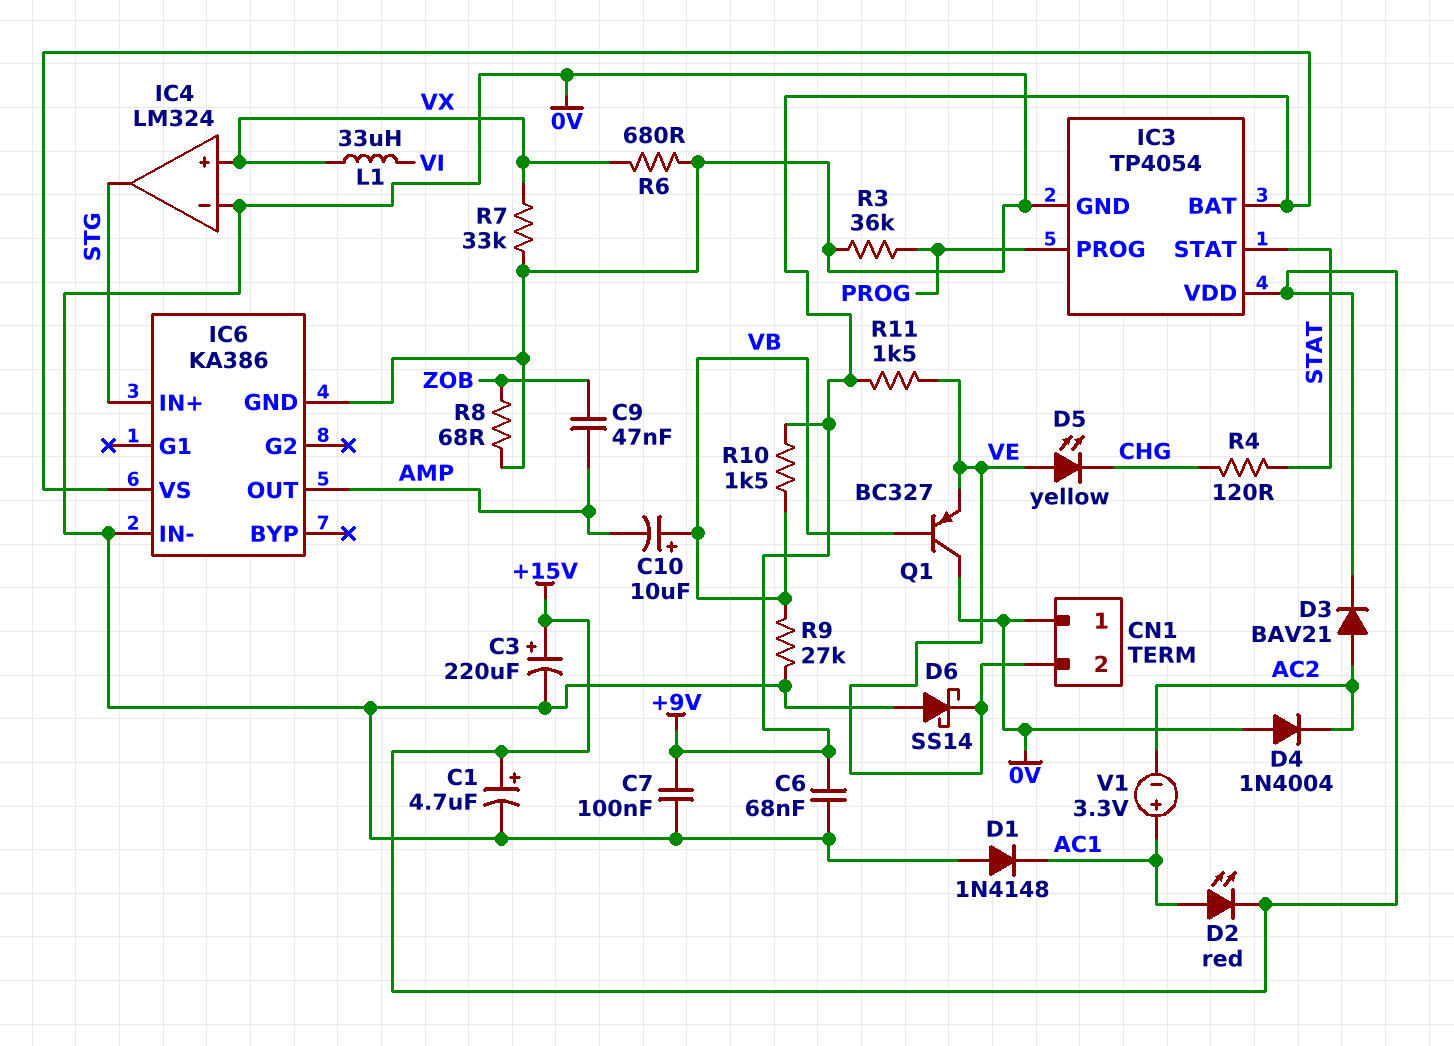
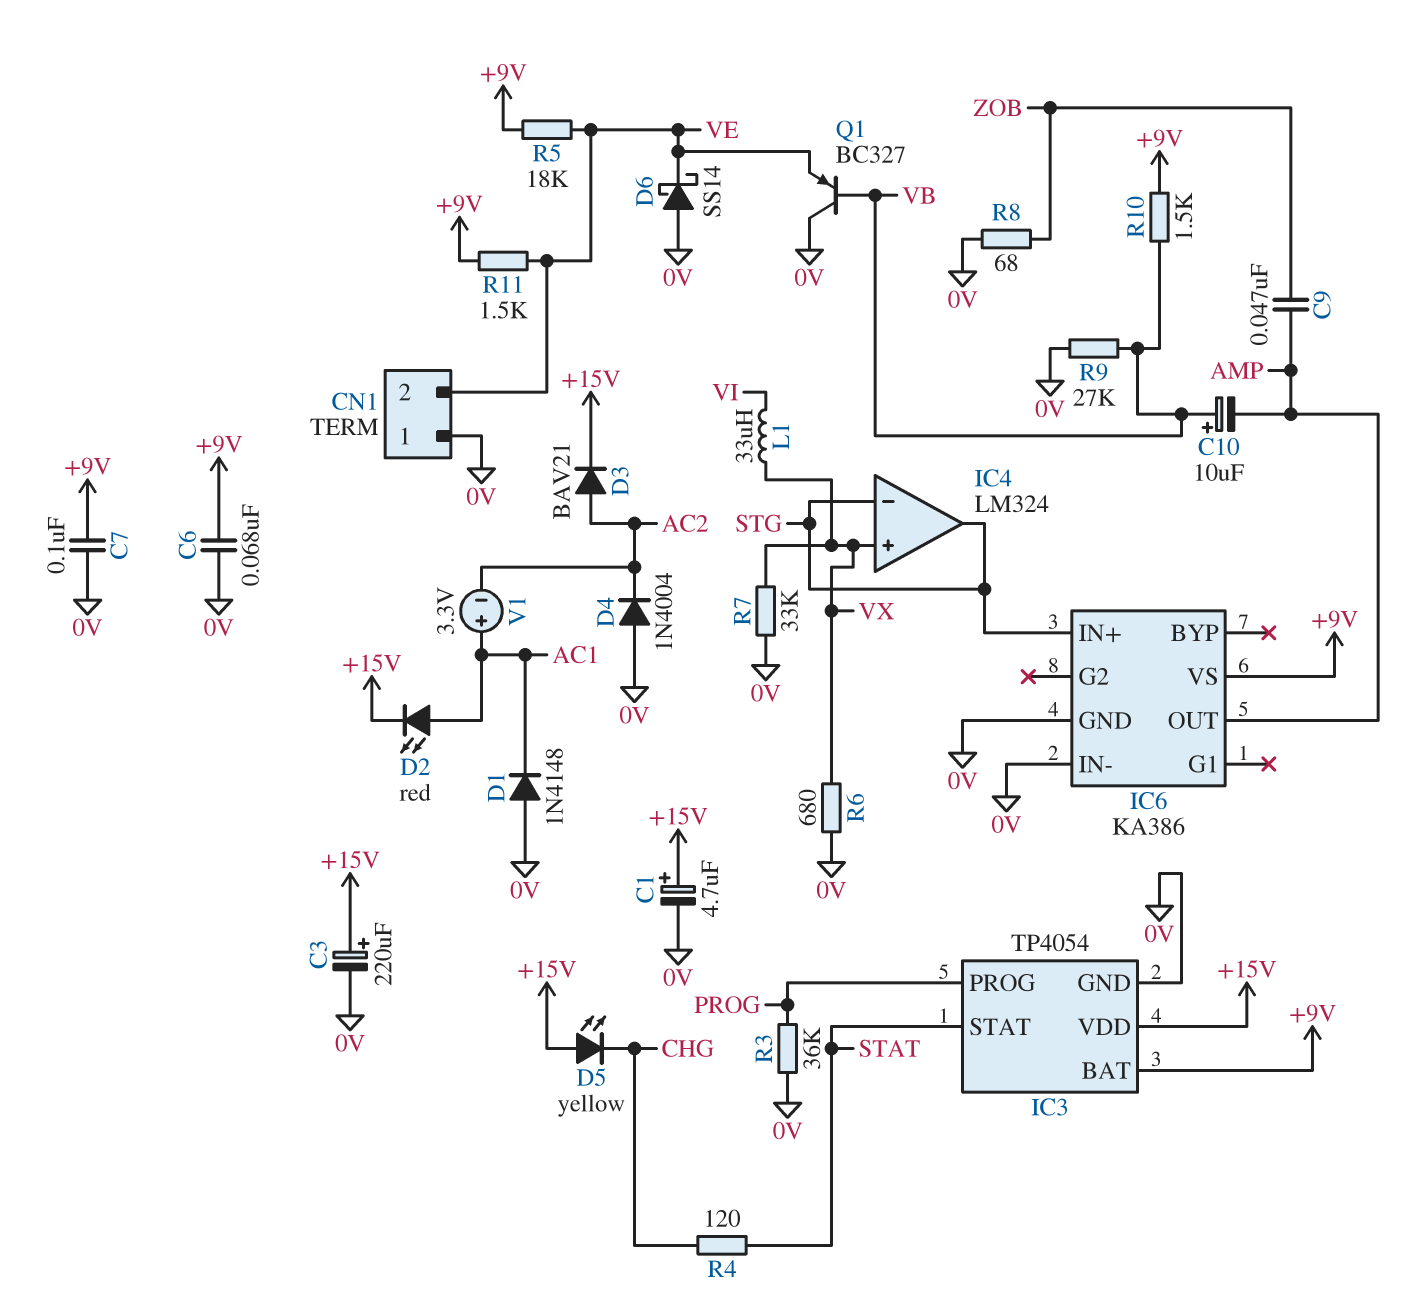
D5: LED yellow (A VE, K CHG) -> LED yellow (A +15V, K CHG)
IC4 pin in-: 0V -> STG
R5: none -> 18k (+9V, VE)

